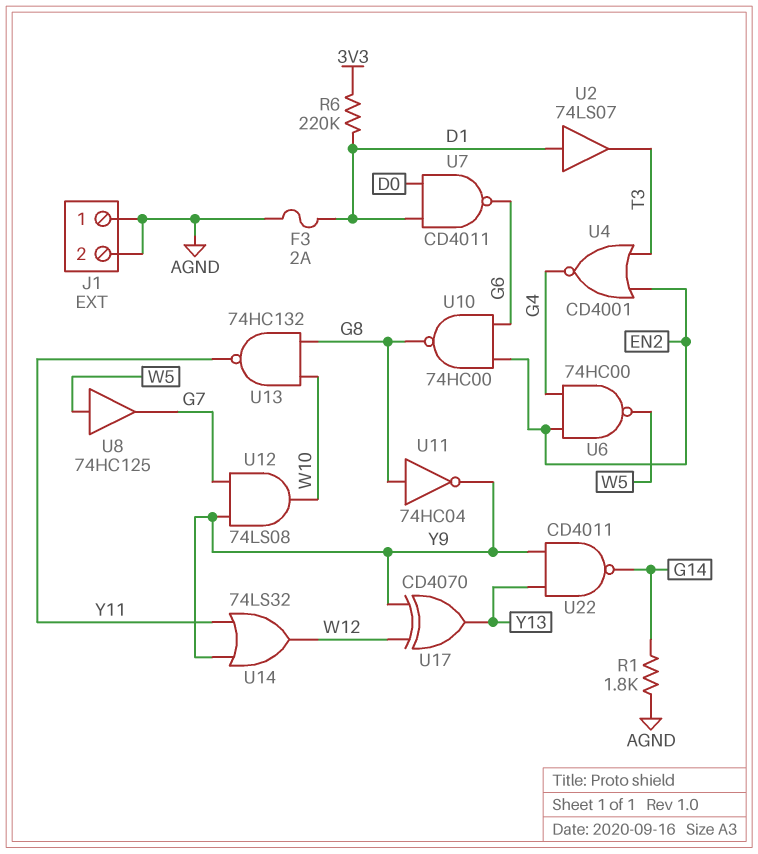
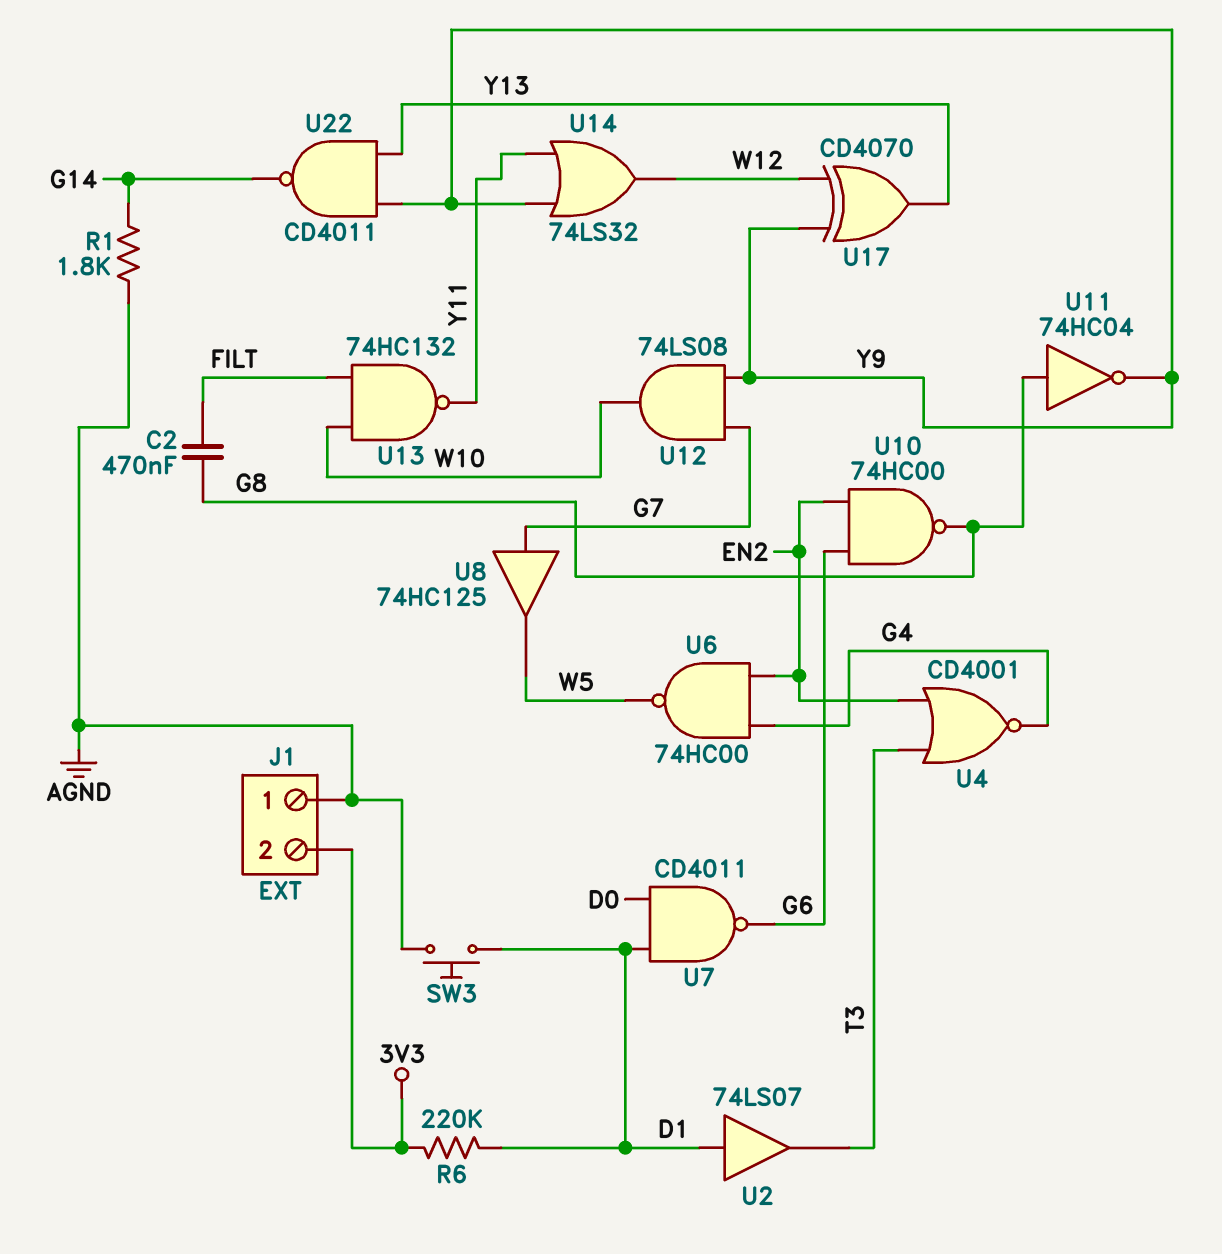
C2: none -> 470nF (FILT, G8)
F3: 2A (AGND, D1) -> none
J1 pin 2: AGND -> 3V3
SW3: none -> button (AGND, D1)
U8: buffer 74HC125 (in W5, out G7) -> buffer 74HC125 (in G7, out W5)
U13: NAND 74HC132 (in G8, in W10, out Y11) -> NAND 74HC132 (in FILT, in W10, out Y11)

